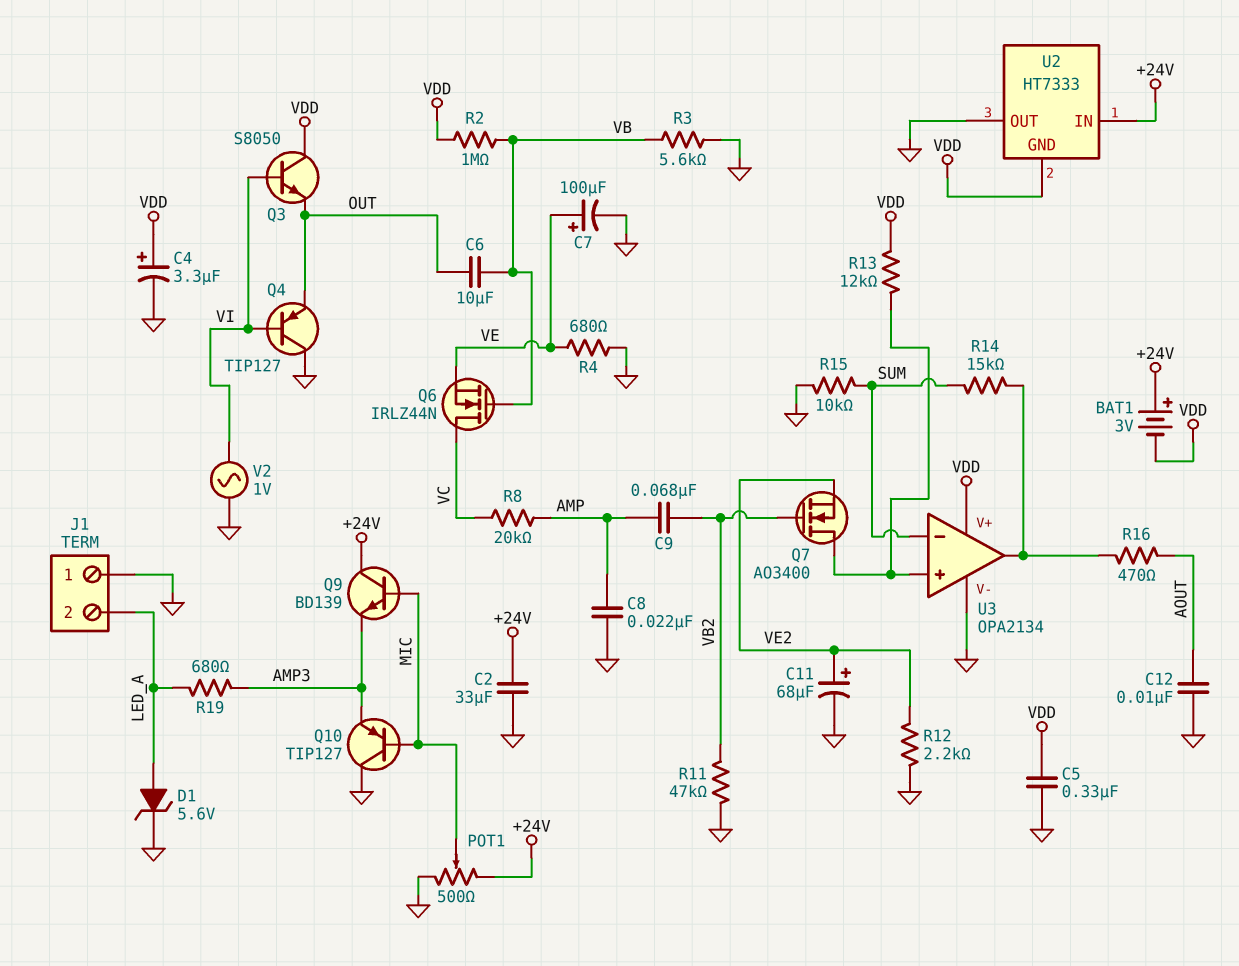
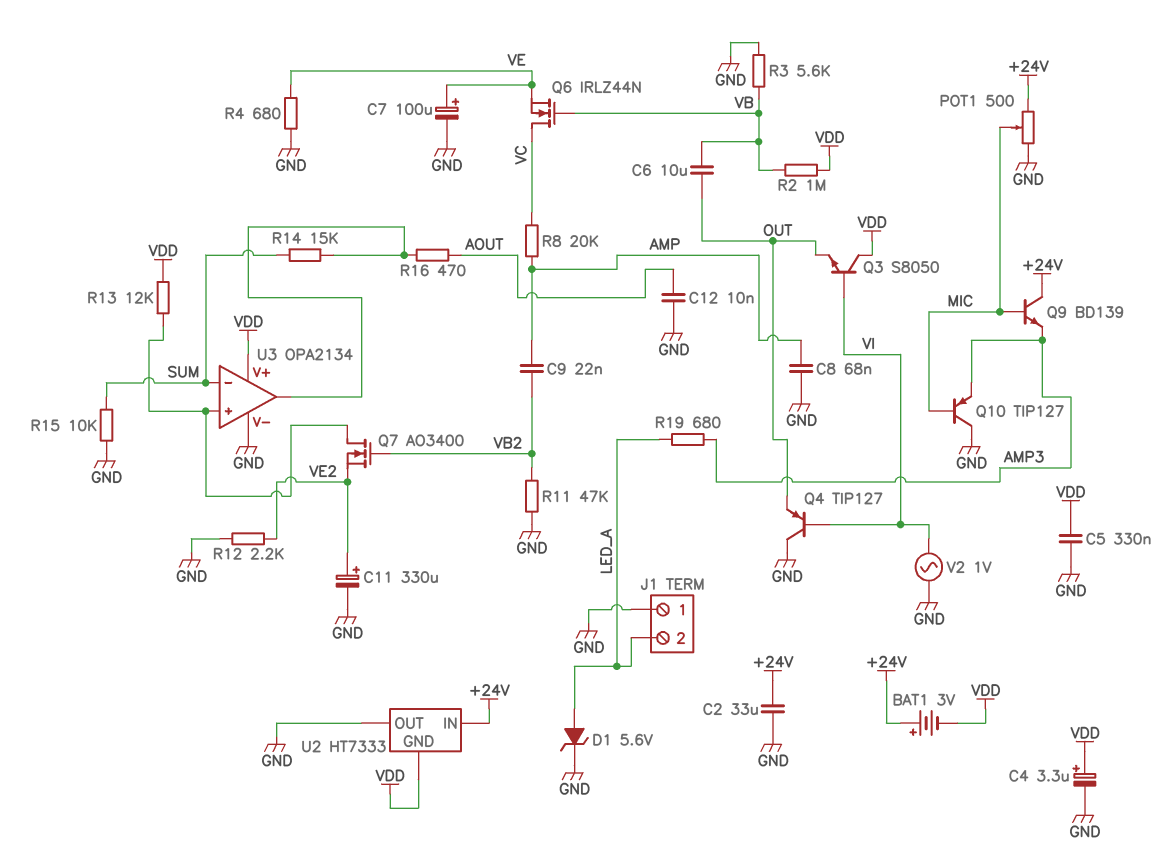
C8: 22nF (AMP, GND) -> 68nF (AMP, GND)
C9: 68nF (AMP, VB2) -> 22nF (AMP, VB2)
C11: 68uF (plus VE2, minus GND) -> 330uF (plus VE2, minus GND)

